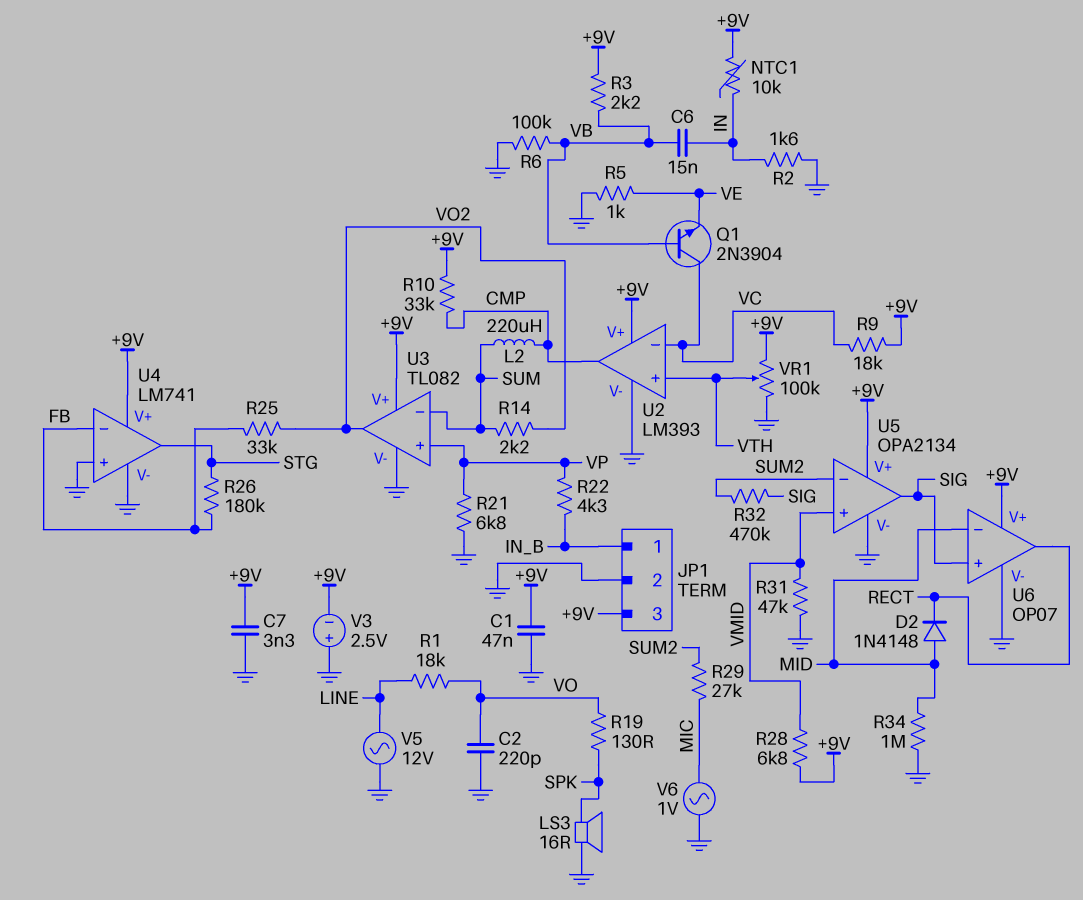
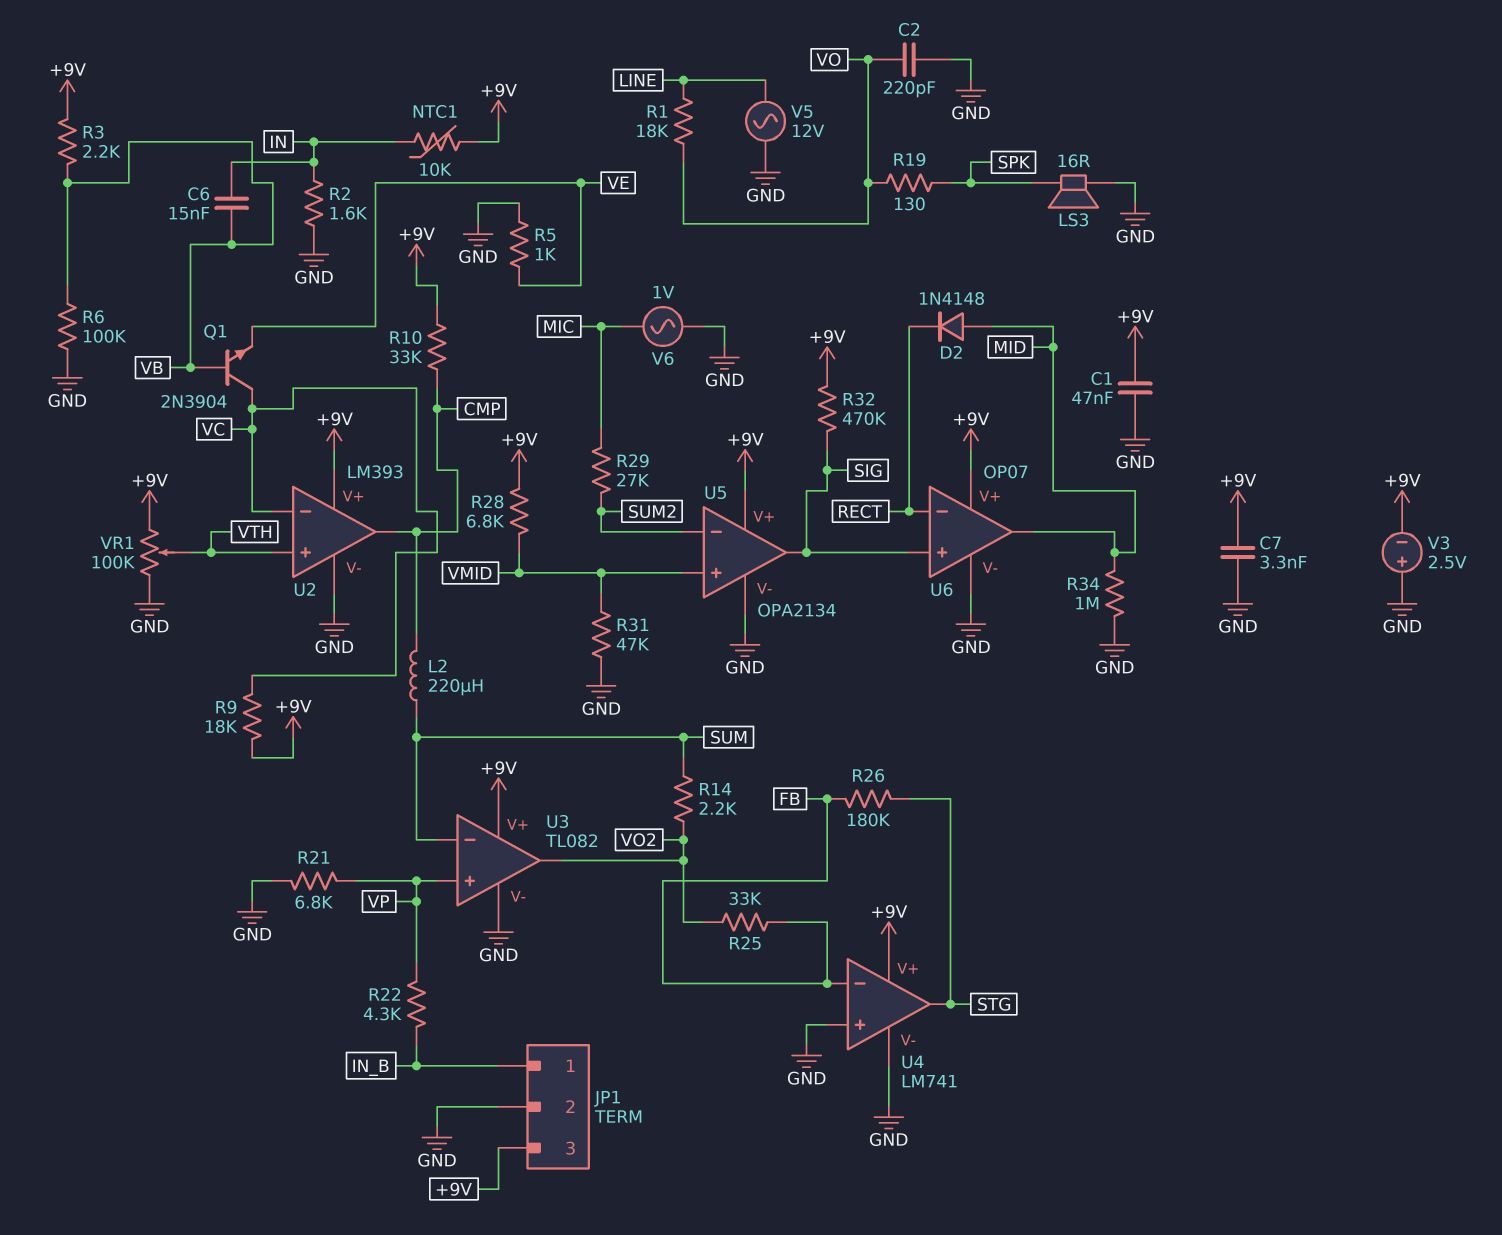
R32: 470k (SIG, SUM2) -> 470k (+9V, SIG)
U6 pin in-: MID -> RECT
U6 pin out: RECT -> MID

